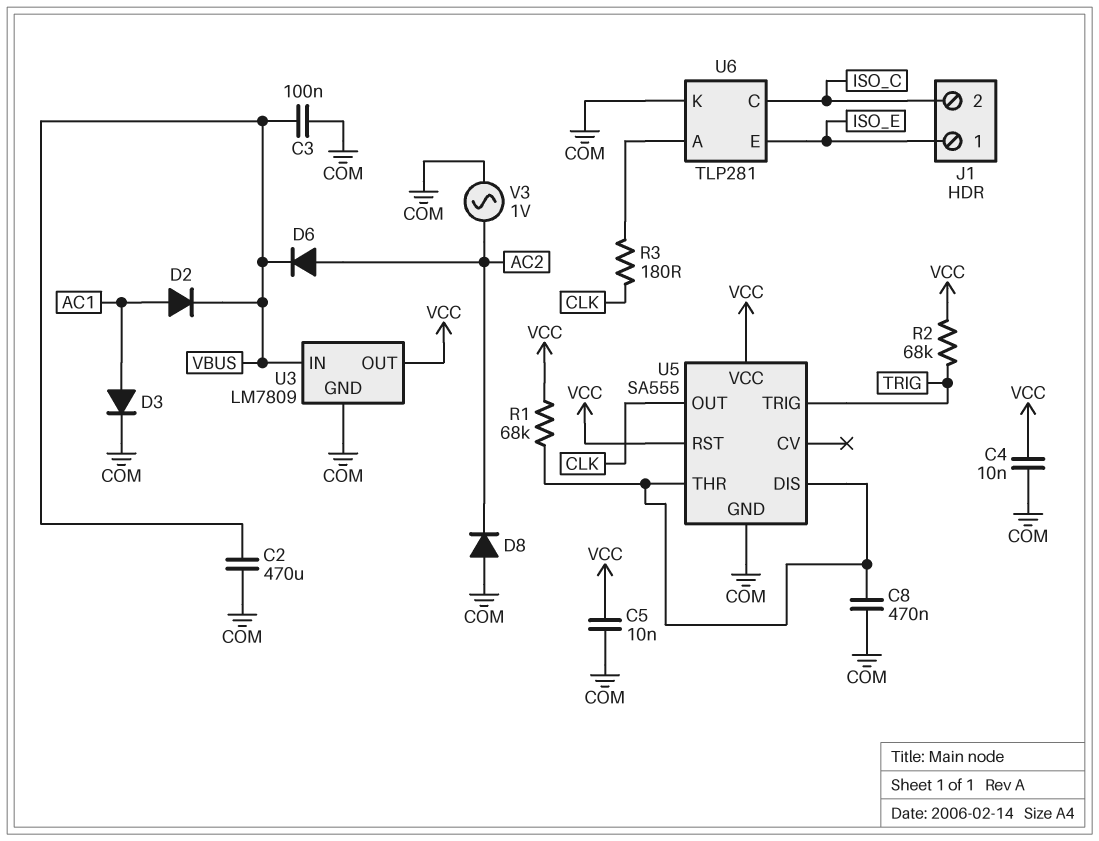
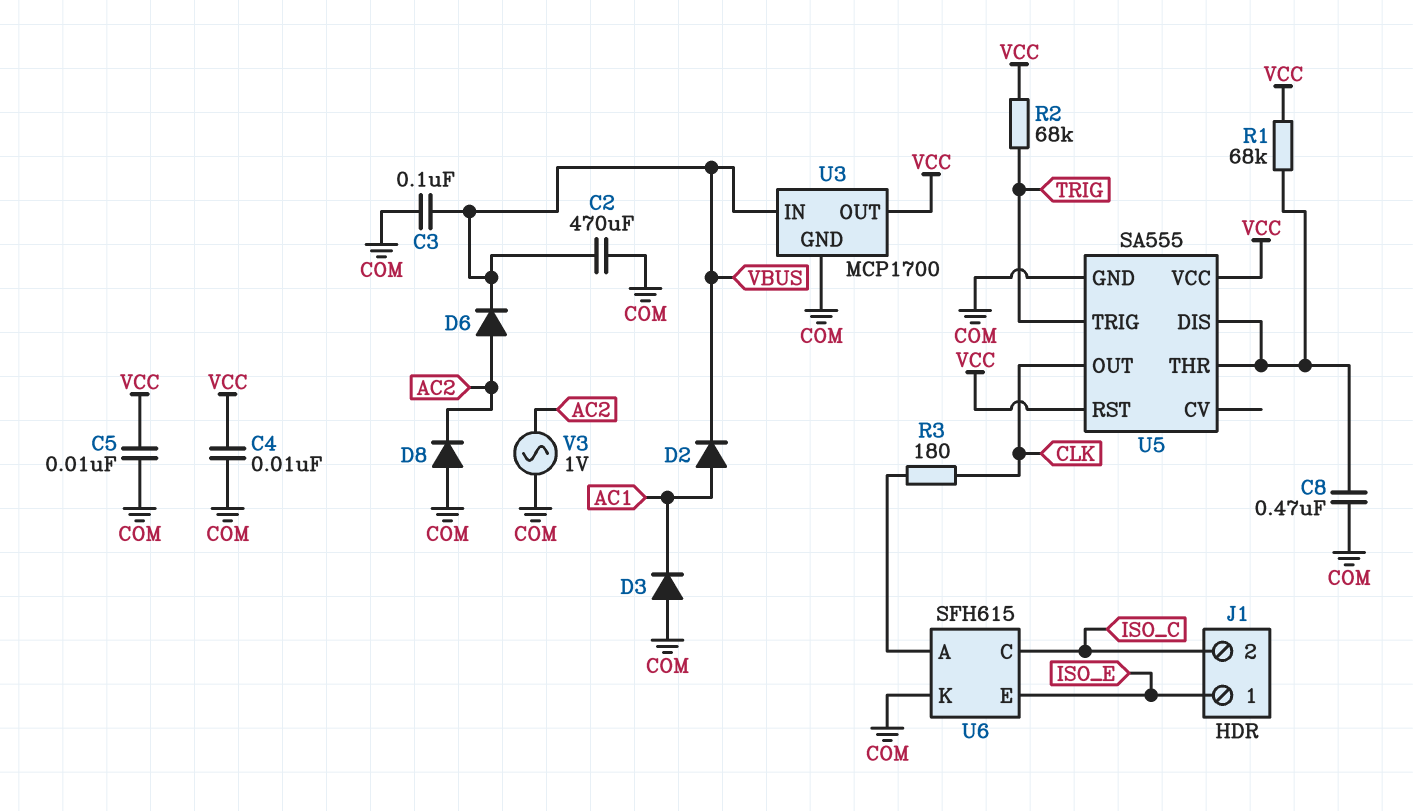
D3: diode (A AC1, K COM) -> diode (A COM, K AC1)
U3: LM7809 -> MCP1700
U6: TLP281 -> SFH615

